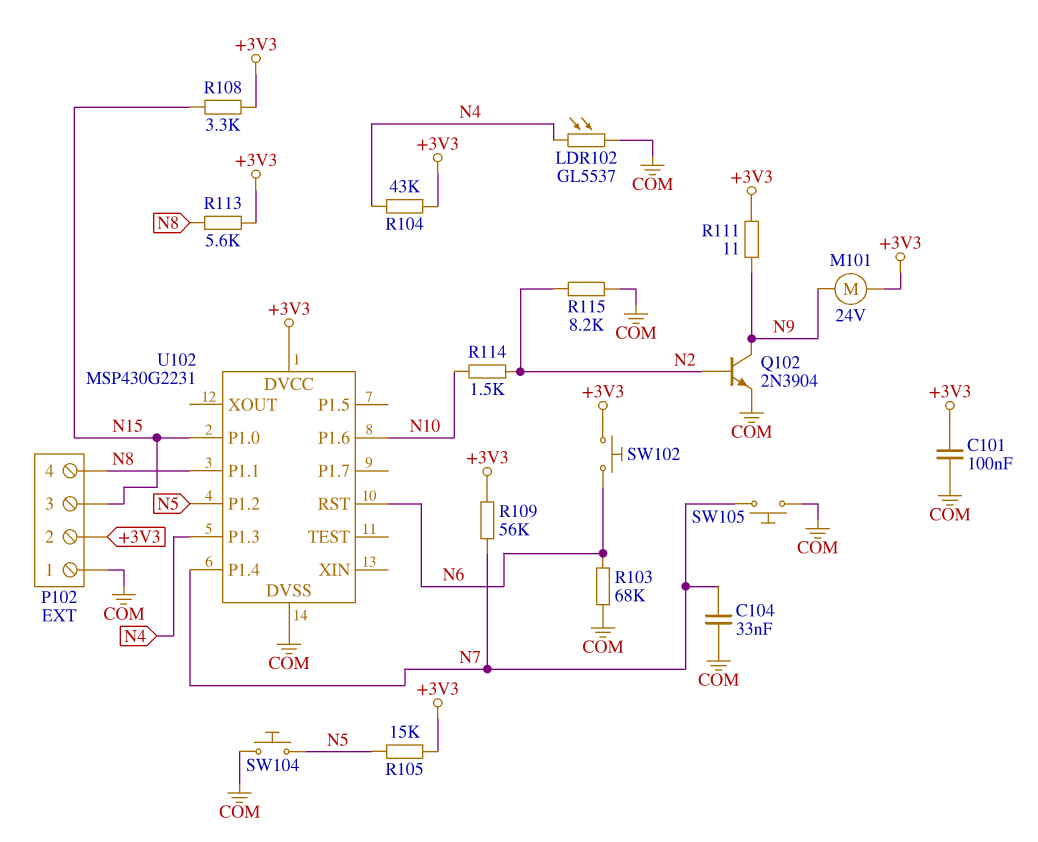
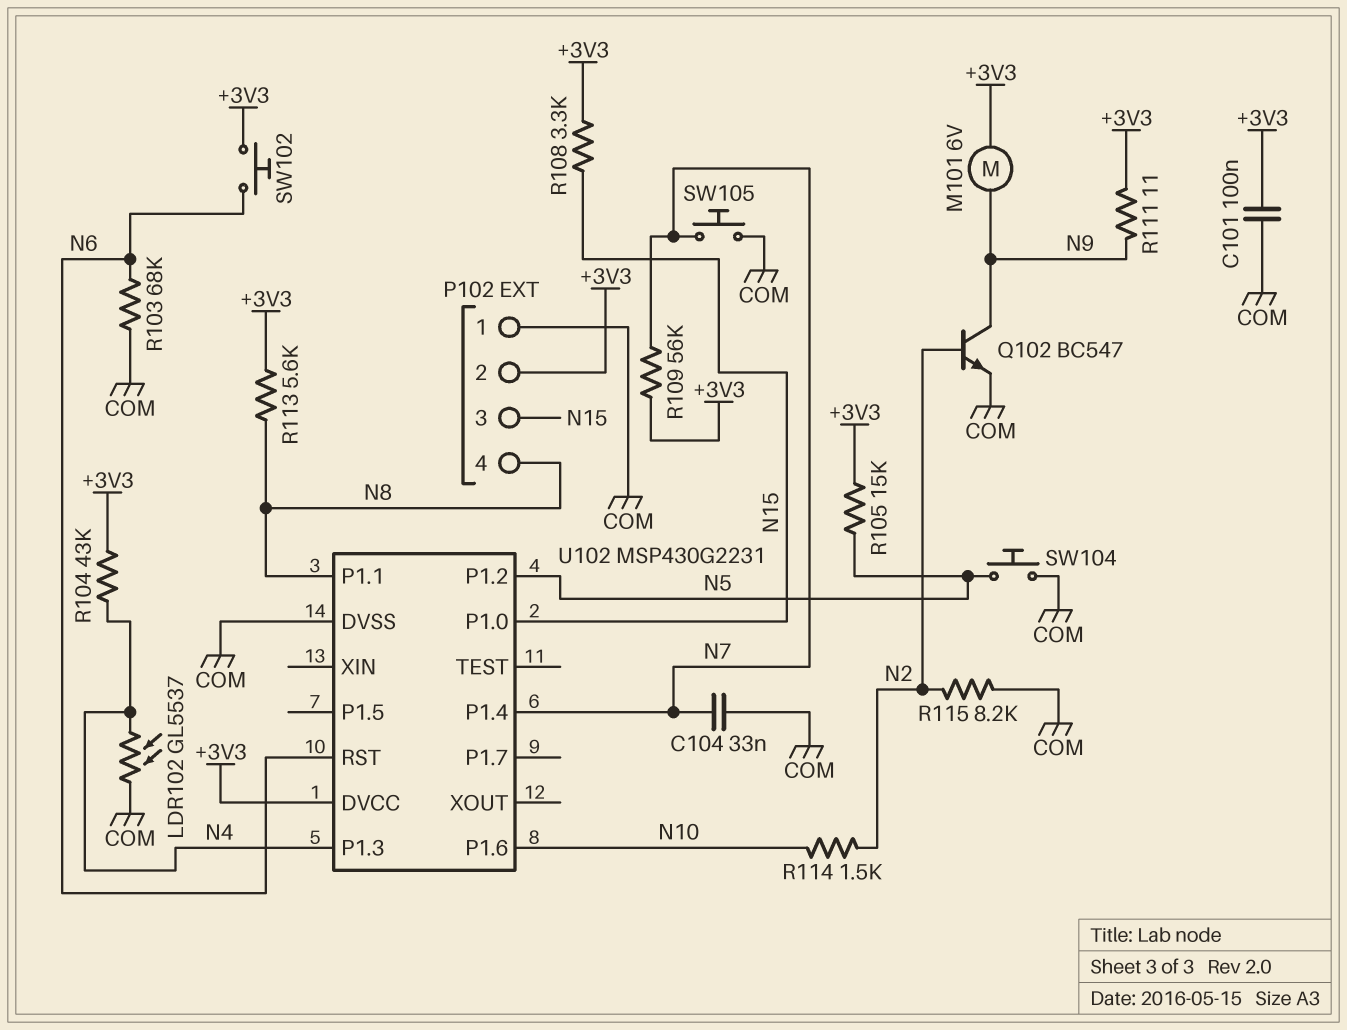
M101: motor 24V (+3V3, N9) -> motor 6V (+3V3, N9)
Q102: NPN 2N3904 (B N2, C N9, E COM) -> NPN BC547 (B N2, C N9, E COM)

